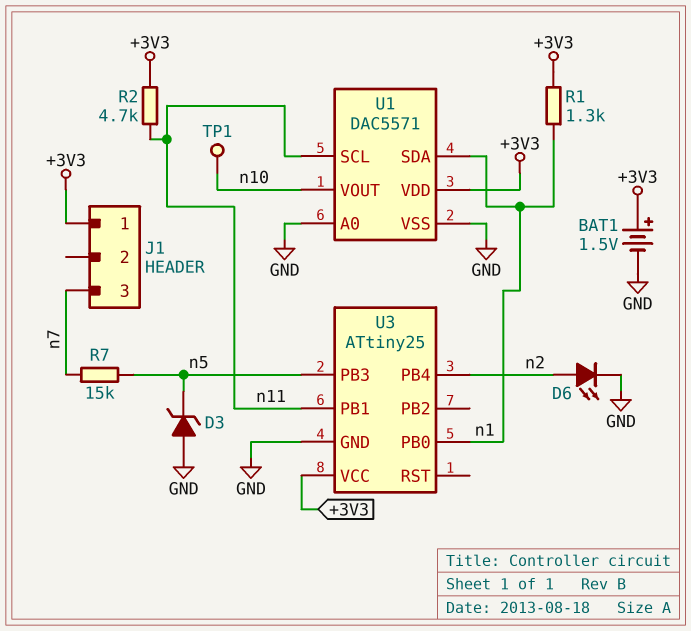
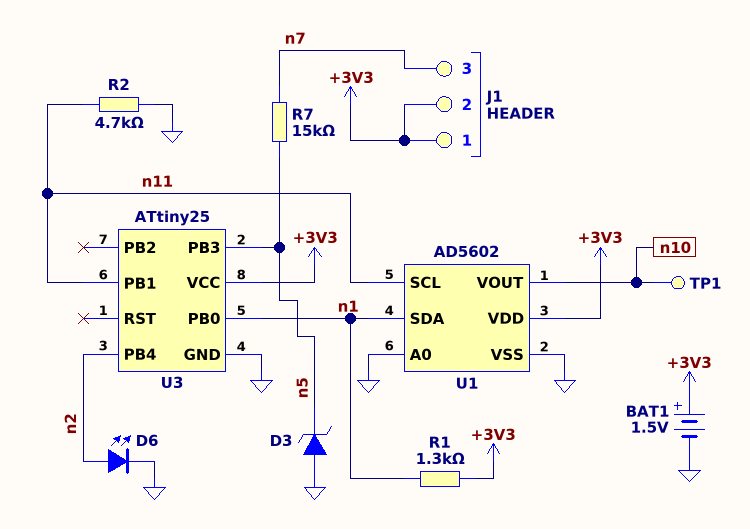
J1 pin 2: none -> +3V3
R2: 4.7k (+3V3, n11) -> 4.7k (GND, n11)
U1: DAC5571 -> AD5602

